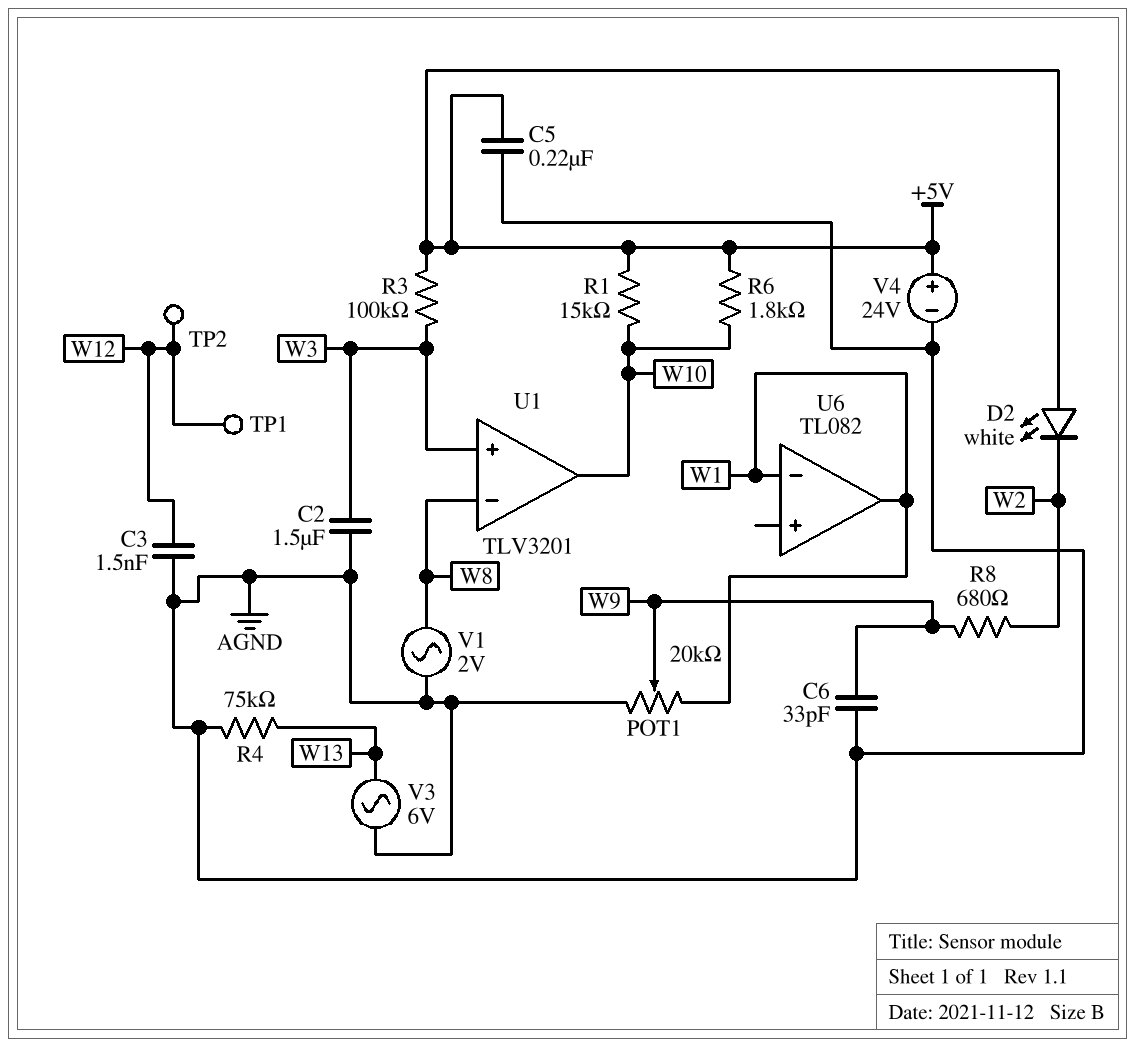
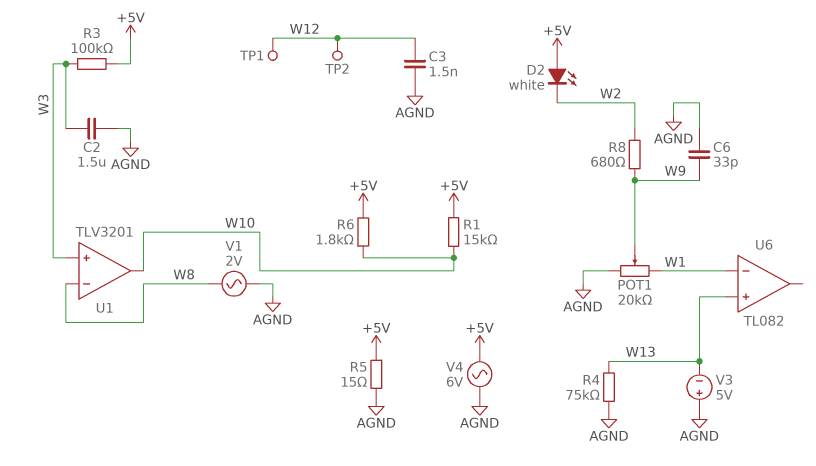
C5: 220nF (+5V, AGND) -> none
R5: none -> 15 (+5V, AGND)
U6 pin in+: none -> W13
U6 pin out: W1 -> none
V3: AC 6V (AGND, W13) -> 5V (plus AGND, minus W13)
V4: 24V (plus +5V, minus AGND) -> AC 6V (+5V, AGND)

